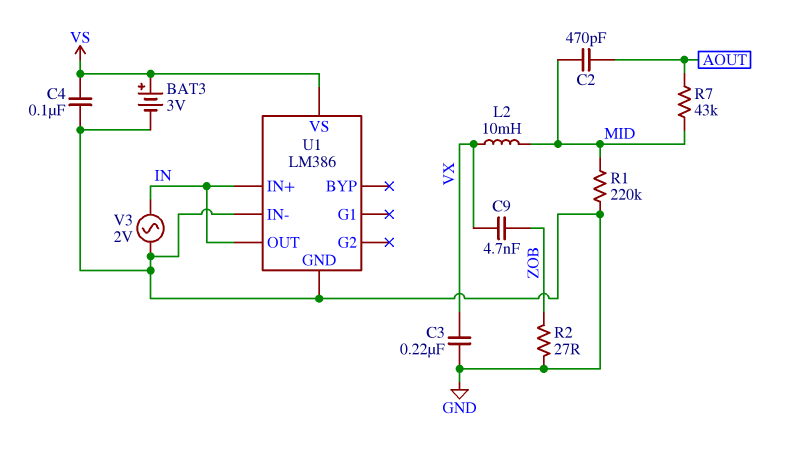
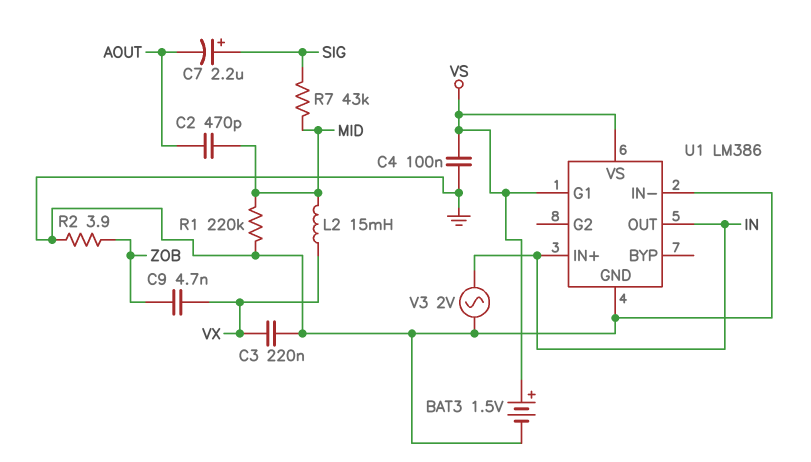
BAT3: 3V (plus VS, minus GND) -> 1.5V (plus VS, minus GND)
C7: none -> 2.2uF (plus SIG, minus AOUT)
L2: 10mH (MID, VX) -> 15mH (MID, VX)
R2: 27 (GND, ZOB) -> 3.9 (GND, ZOB)
R7: 43k (AOUT, MID) -> 43k (MID, SIG)
U1 pin G1: none -> VS

